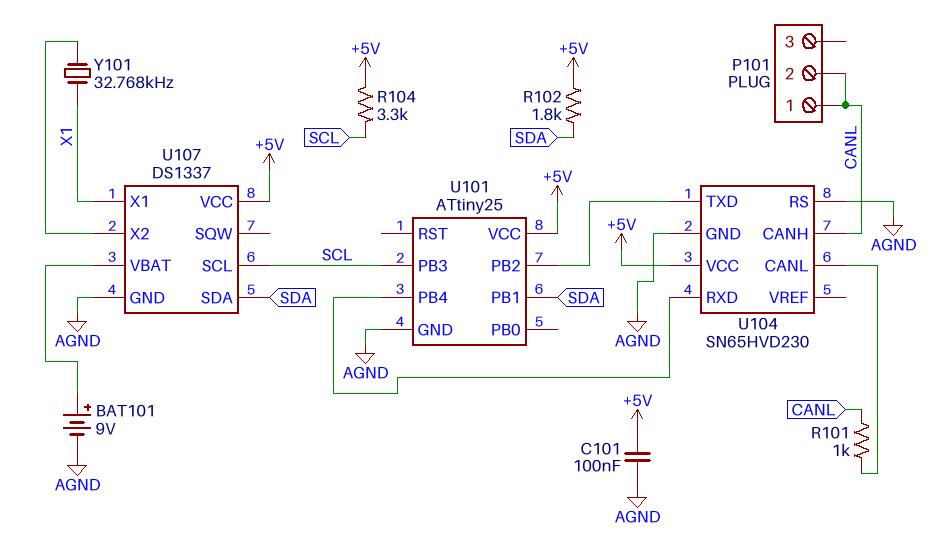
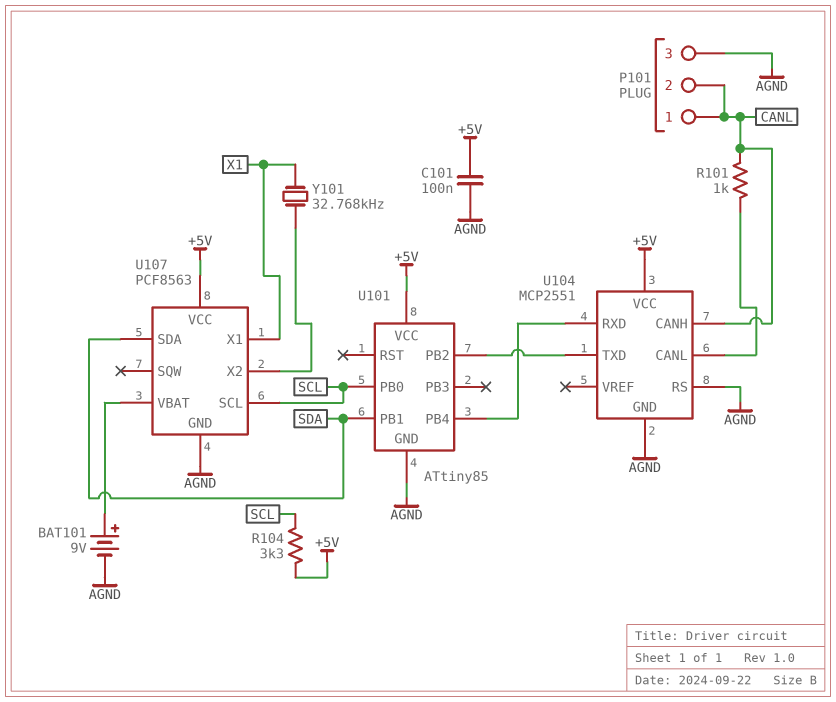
P101 pin 3: none -> AGND
R102: 1.8k (+5V, SDA) -> none
U101: ATtiny25 -> ATtiny85
U101 pin PB0: none -> SCL
U101 pin PB3: SCL -> none
U104: SN65HVD230 -> MCP2551
U107: DS1337 -> PCF8563

